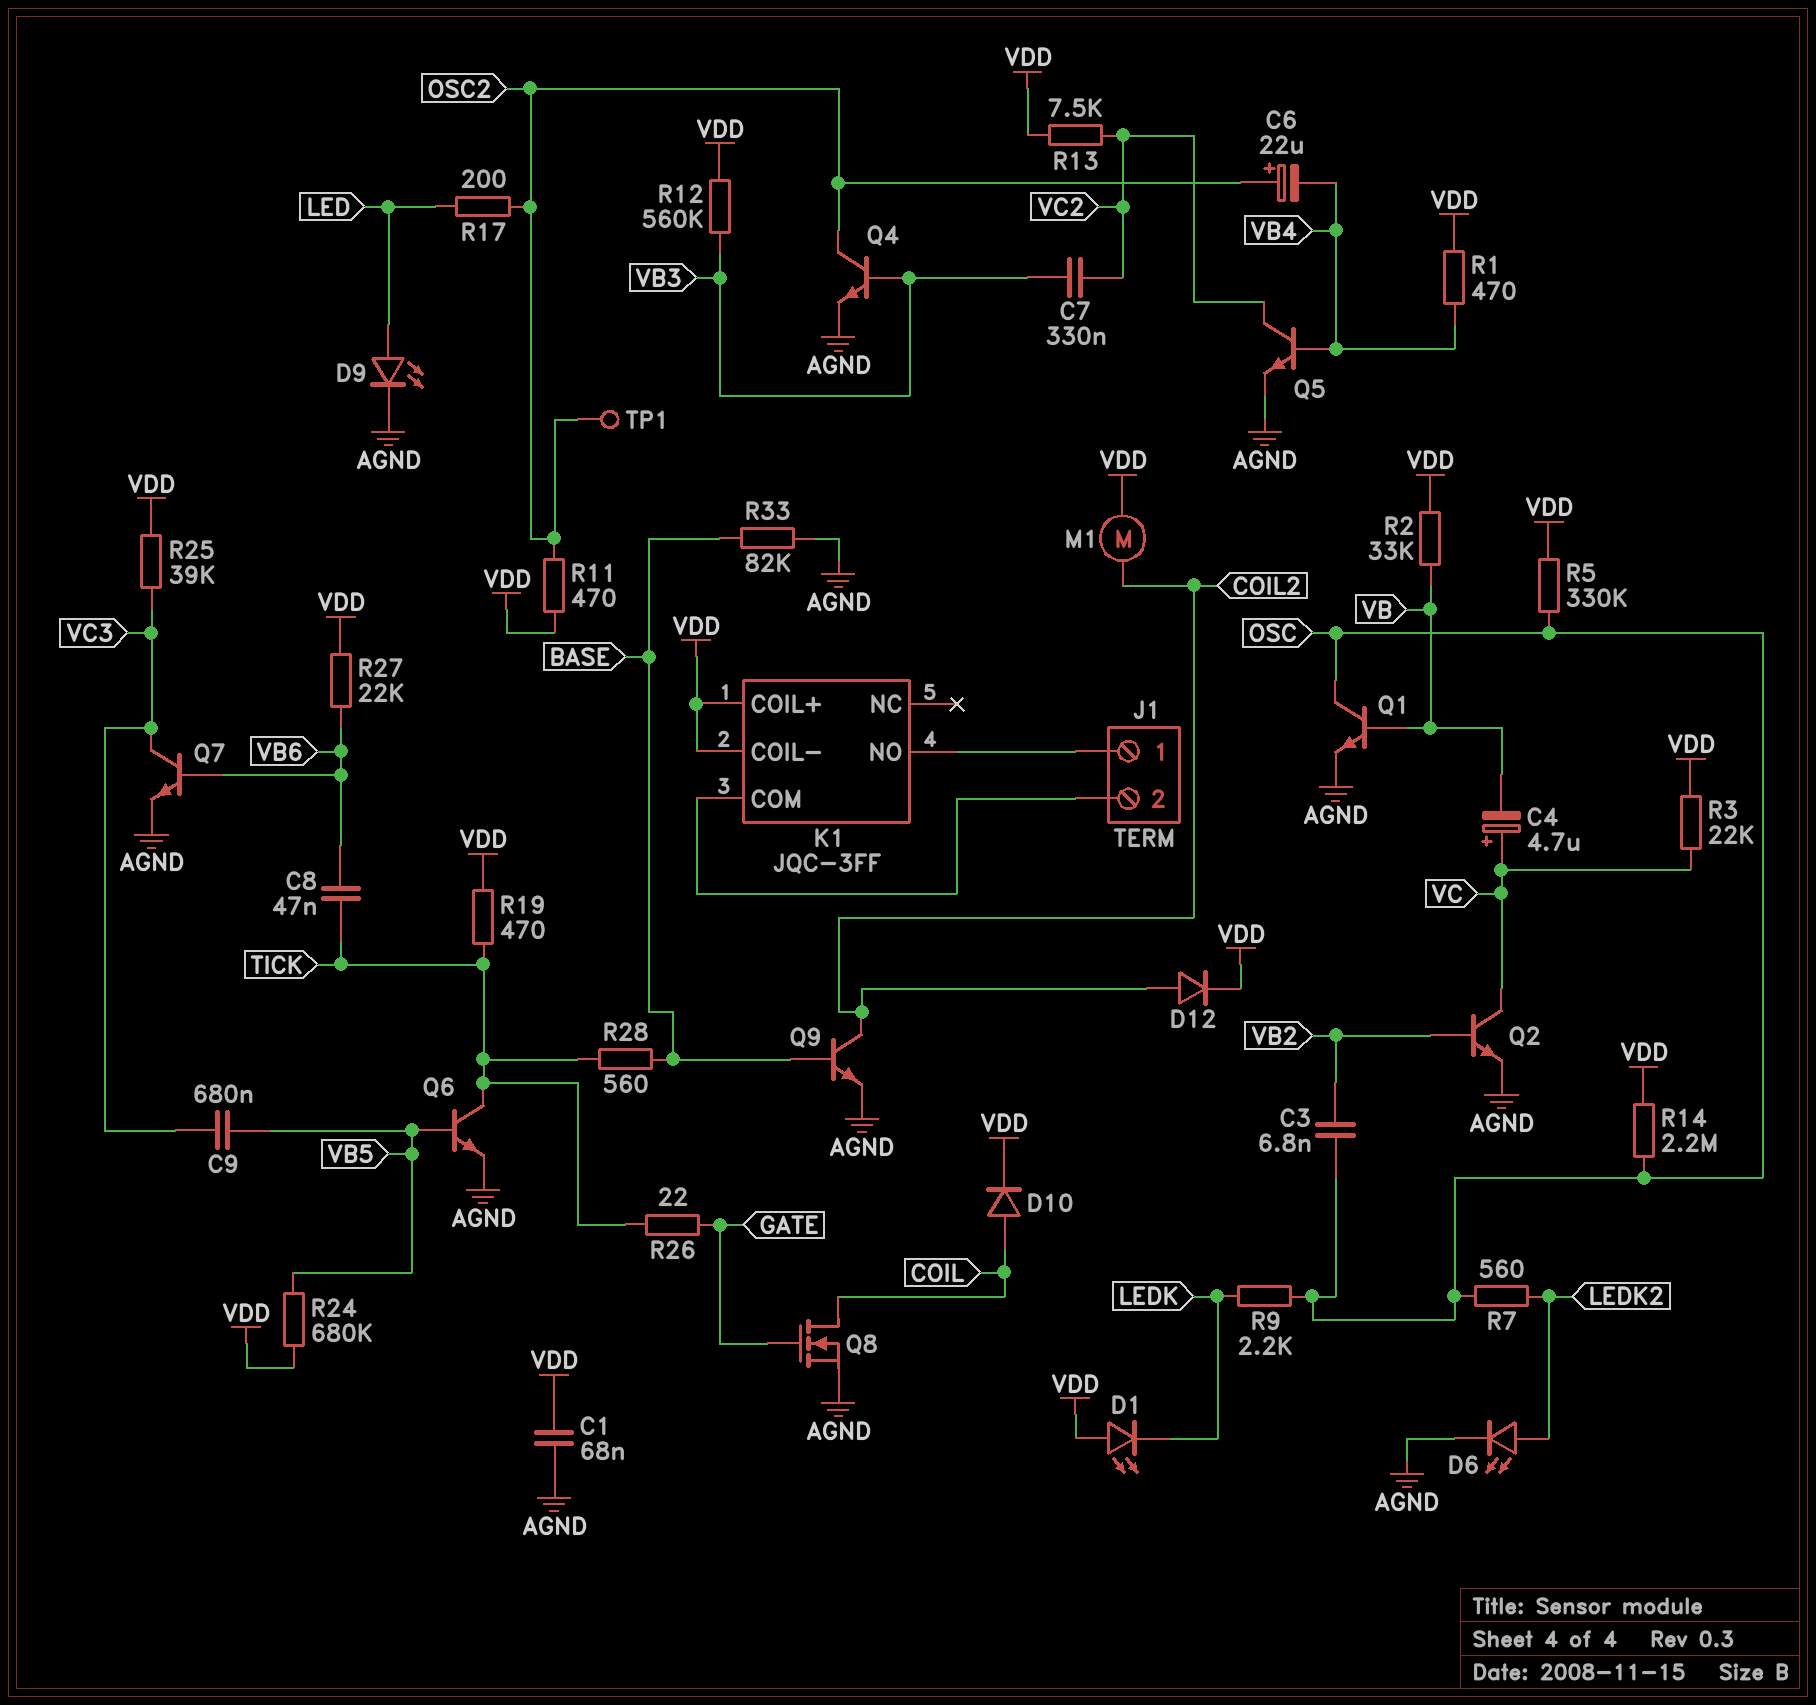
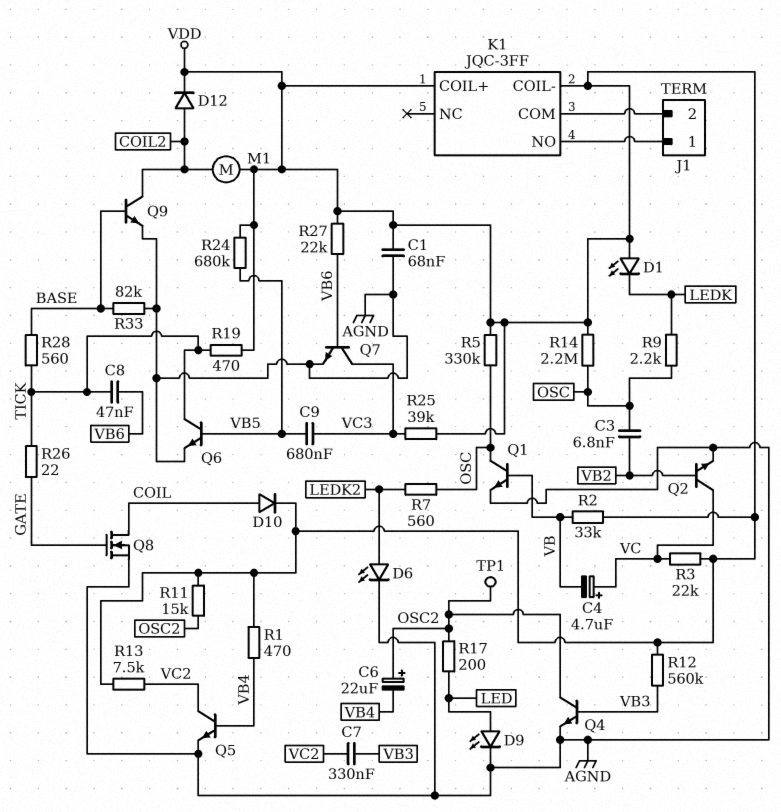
R11: 470 (OSC2, VDD) -> 15k (OSC2, VDD)

